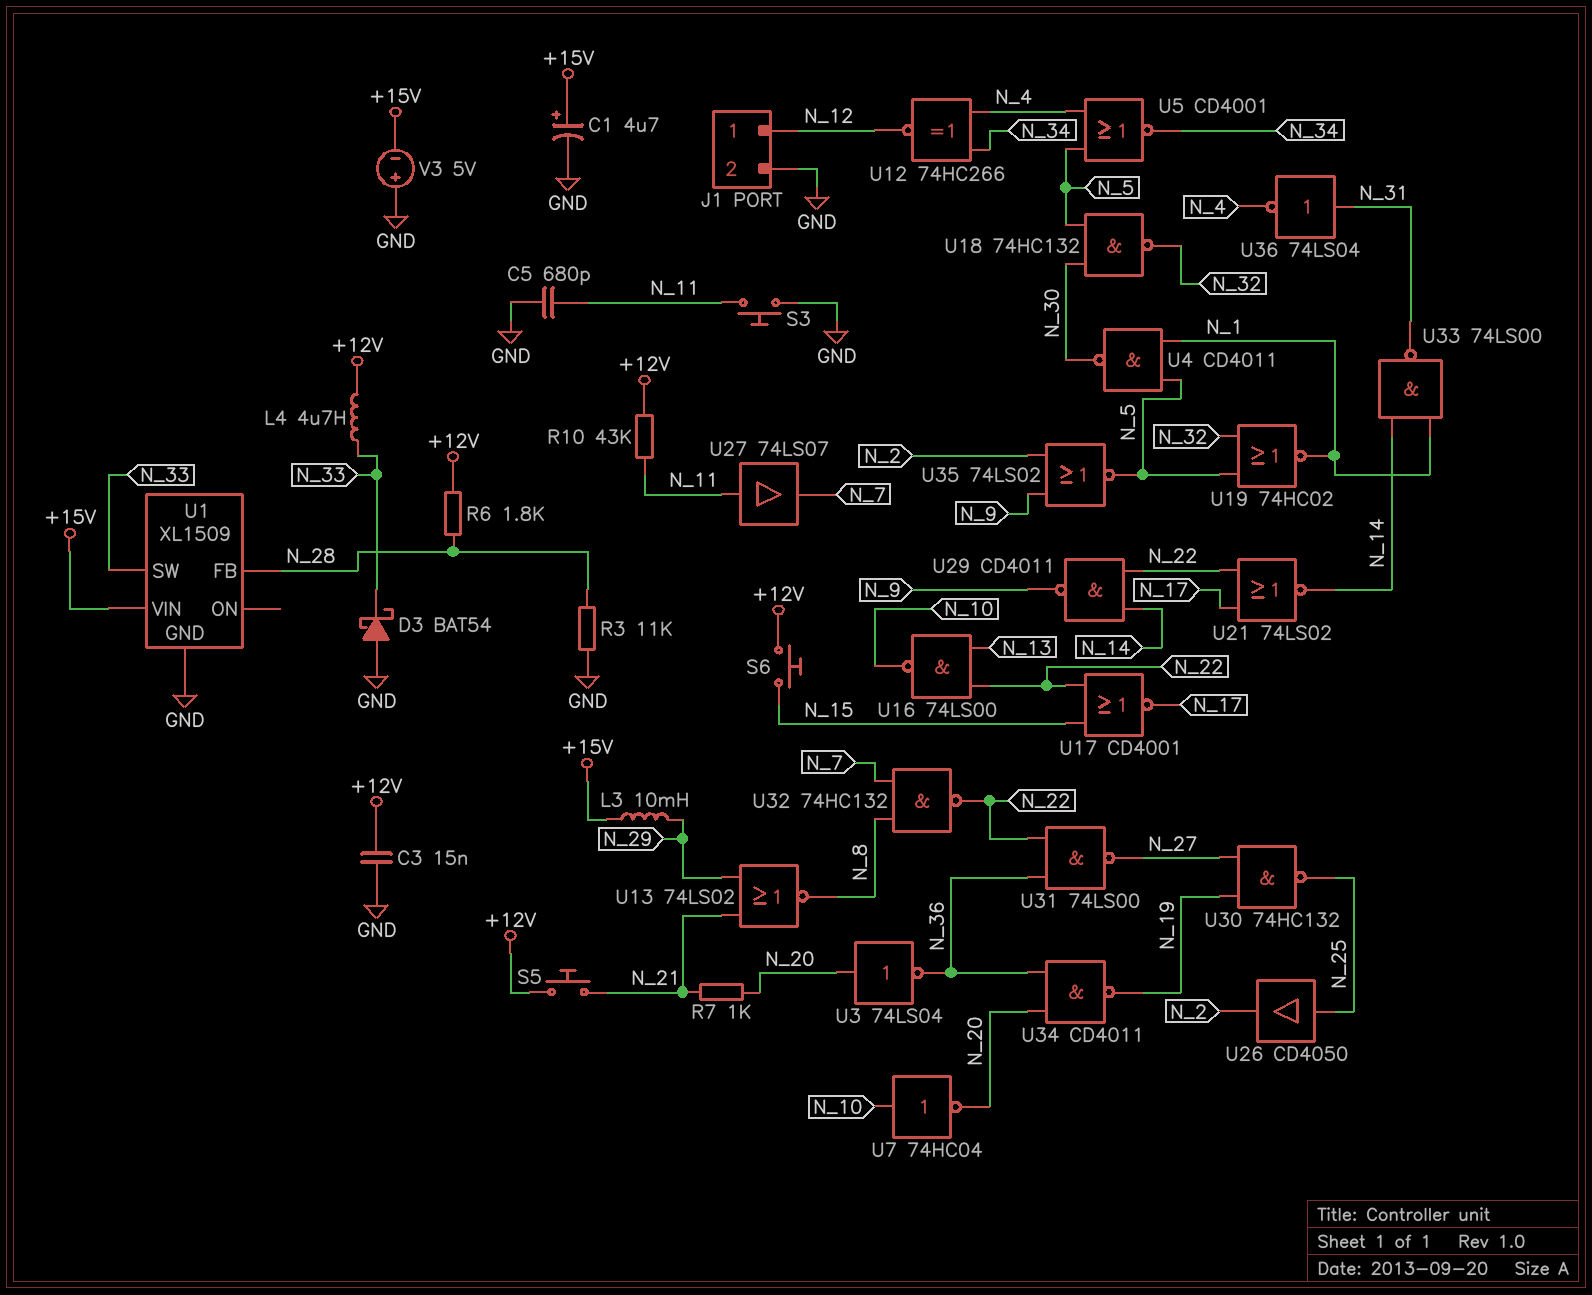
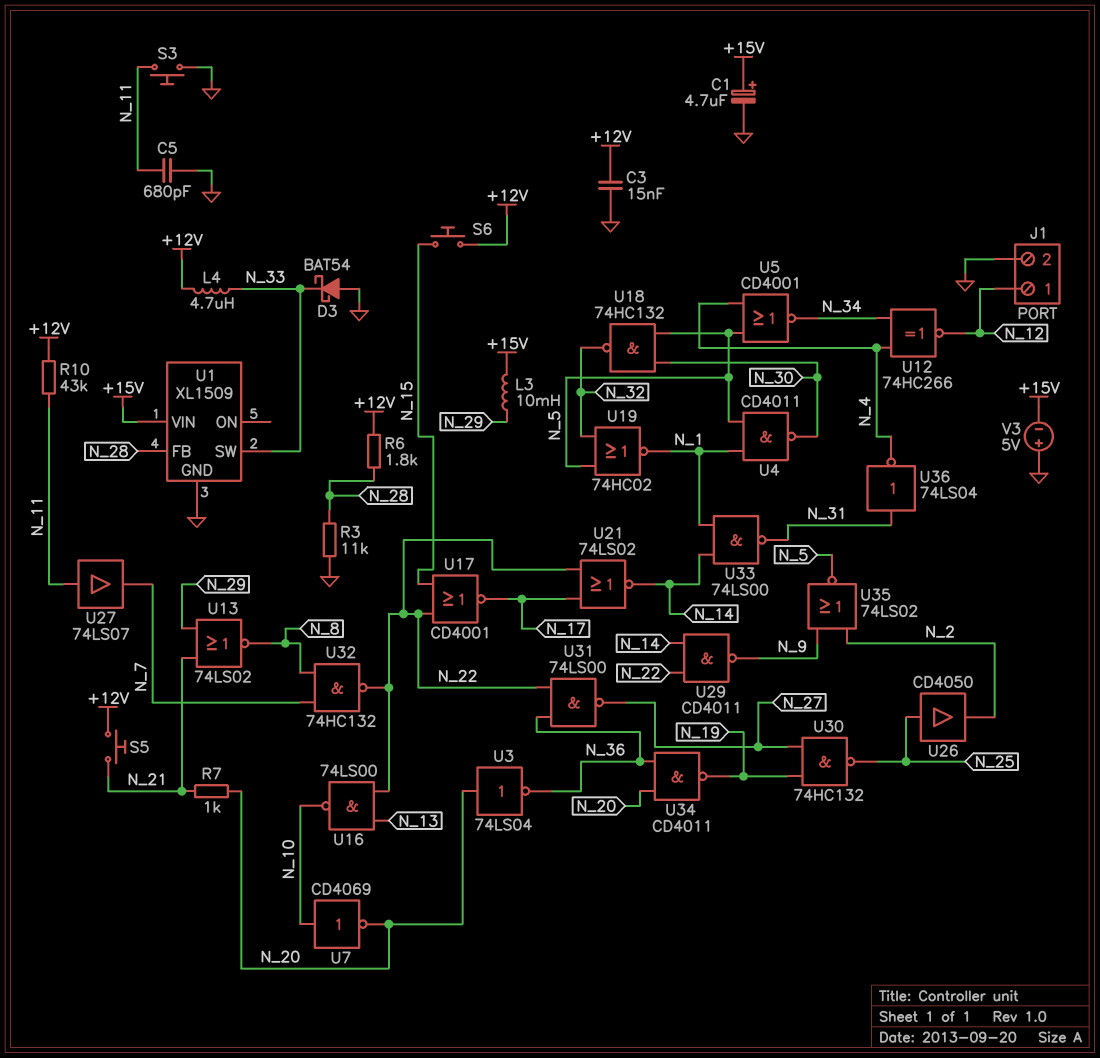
U7: NOT 74HC04 (in N_10, out N_20) -> NOT CD4069 (in N_10, out N_20)

